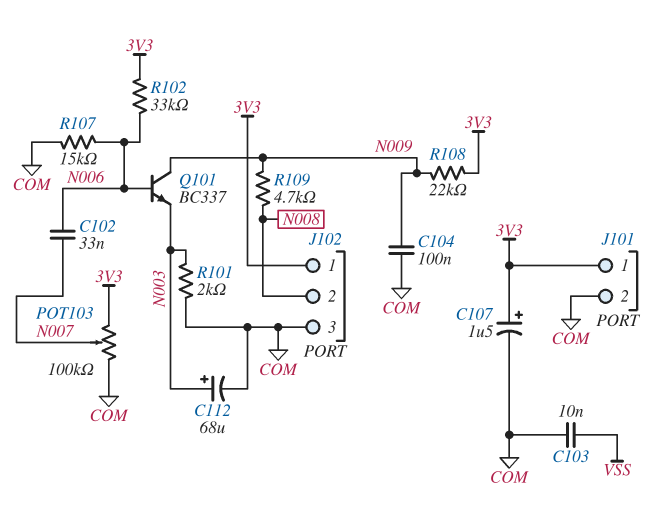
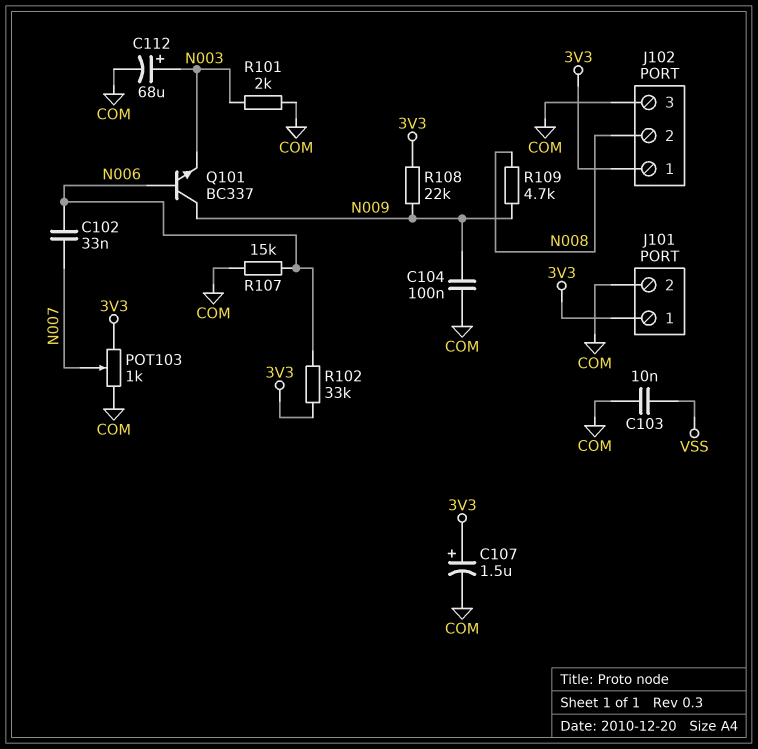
POT103: 100k (3V3, COM, wiper N007) -> 1k (3V3, COM, wiper N007)

